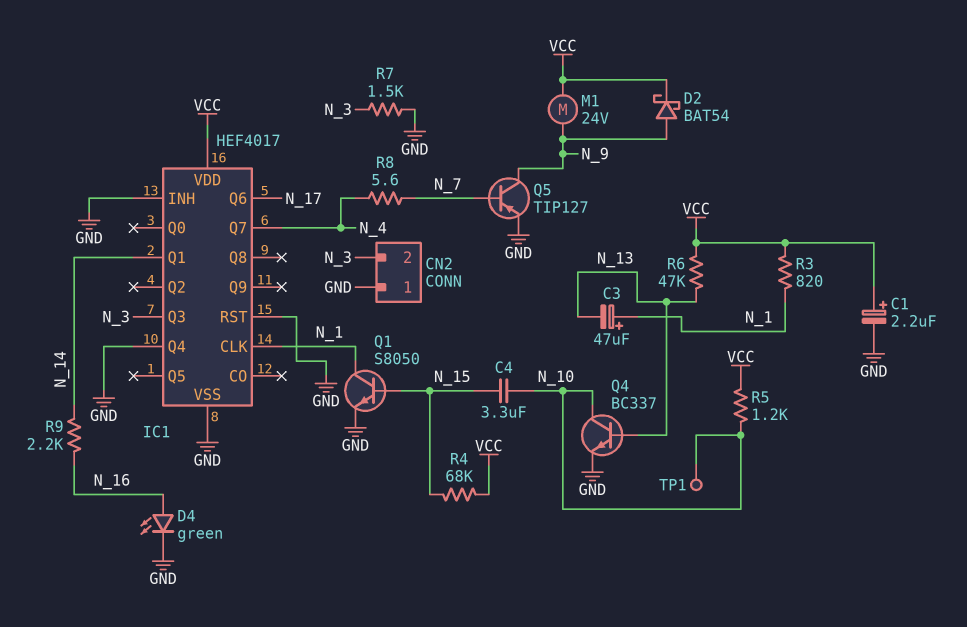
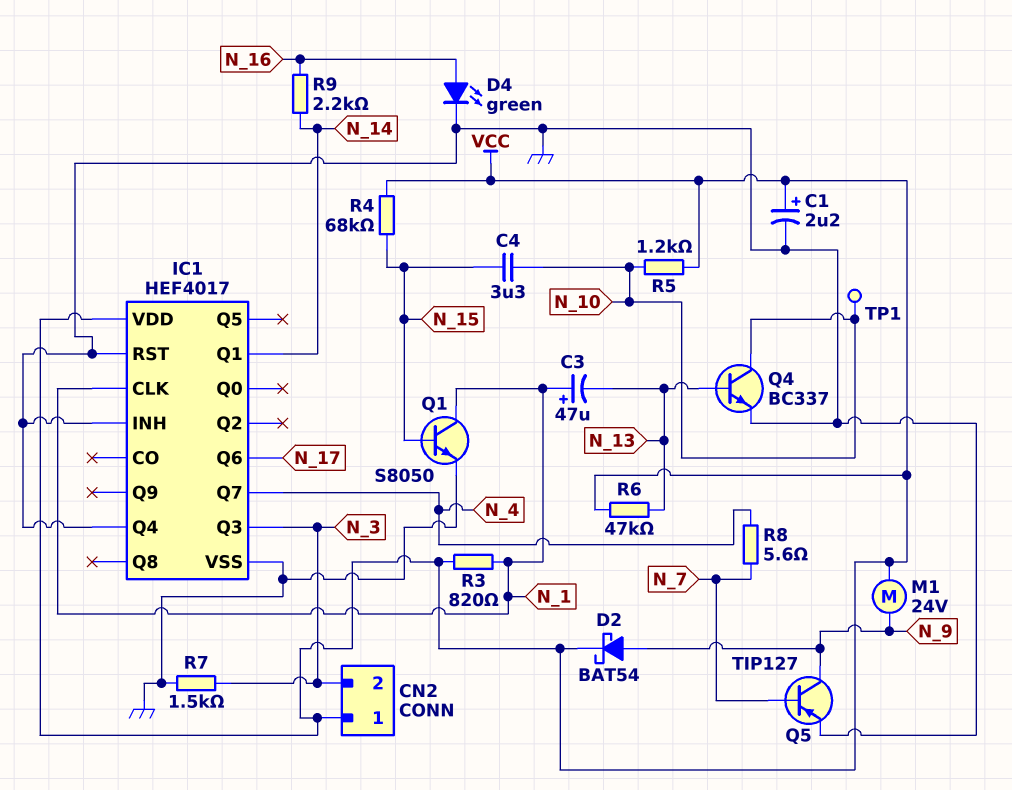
CN2 pin 1: GND -> VCC

